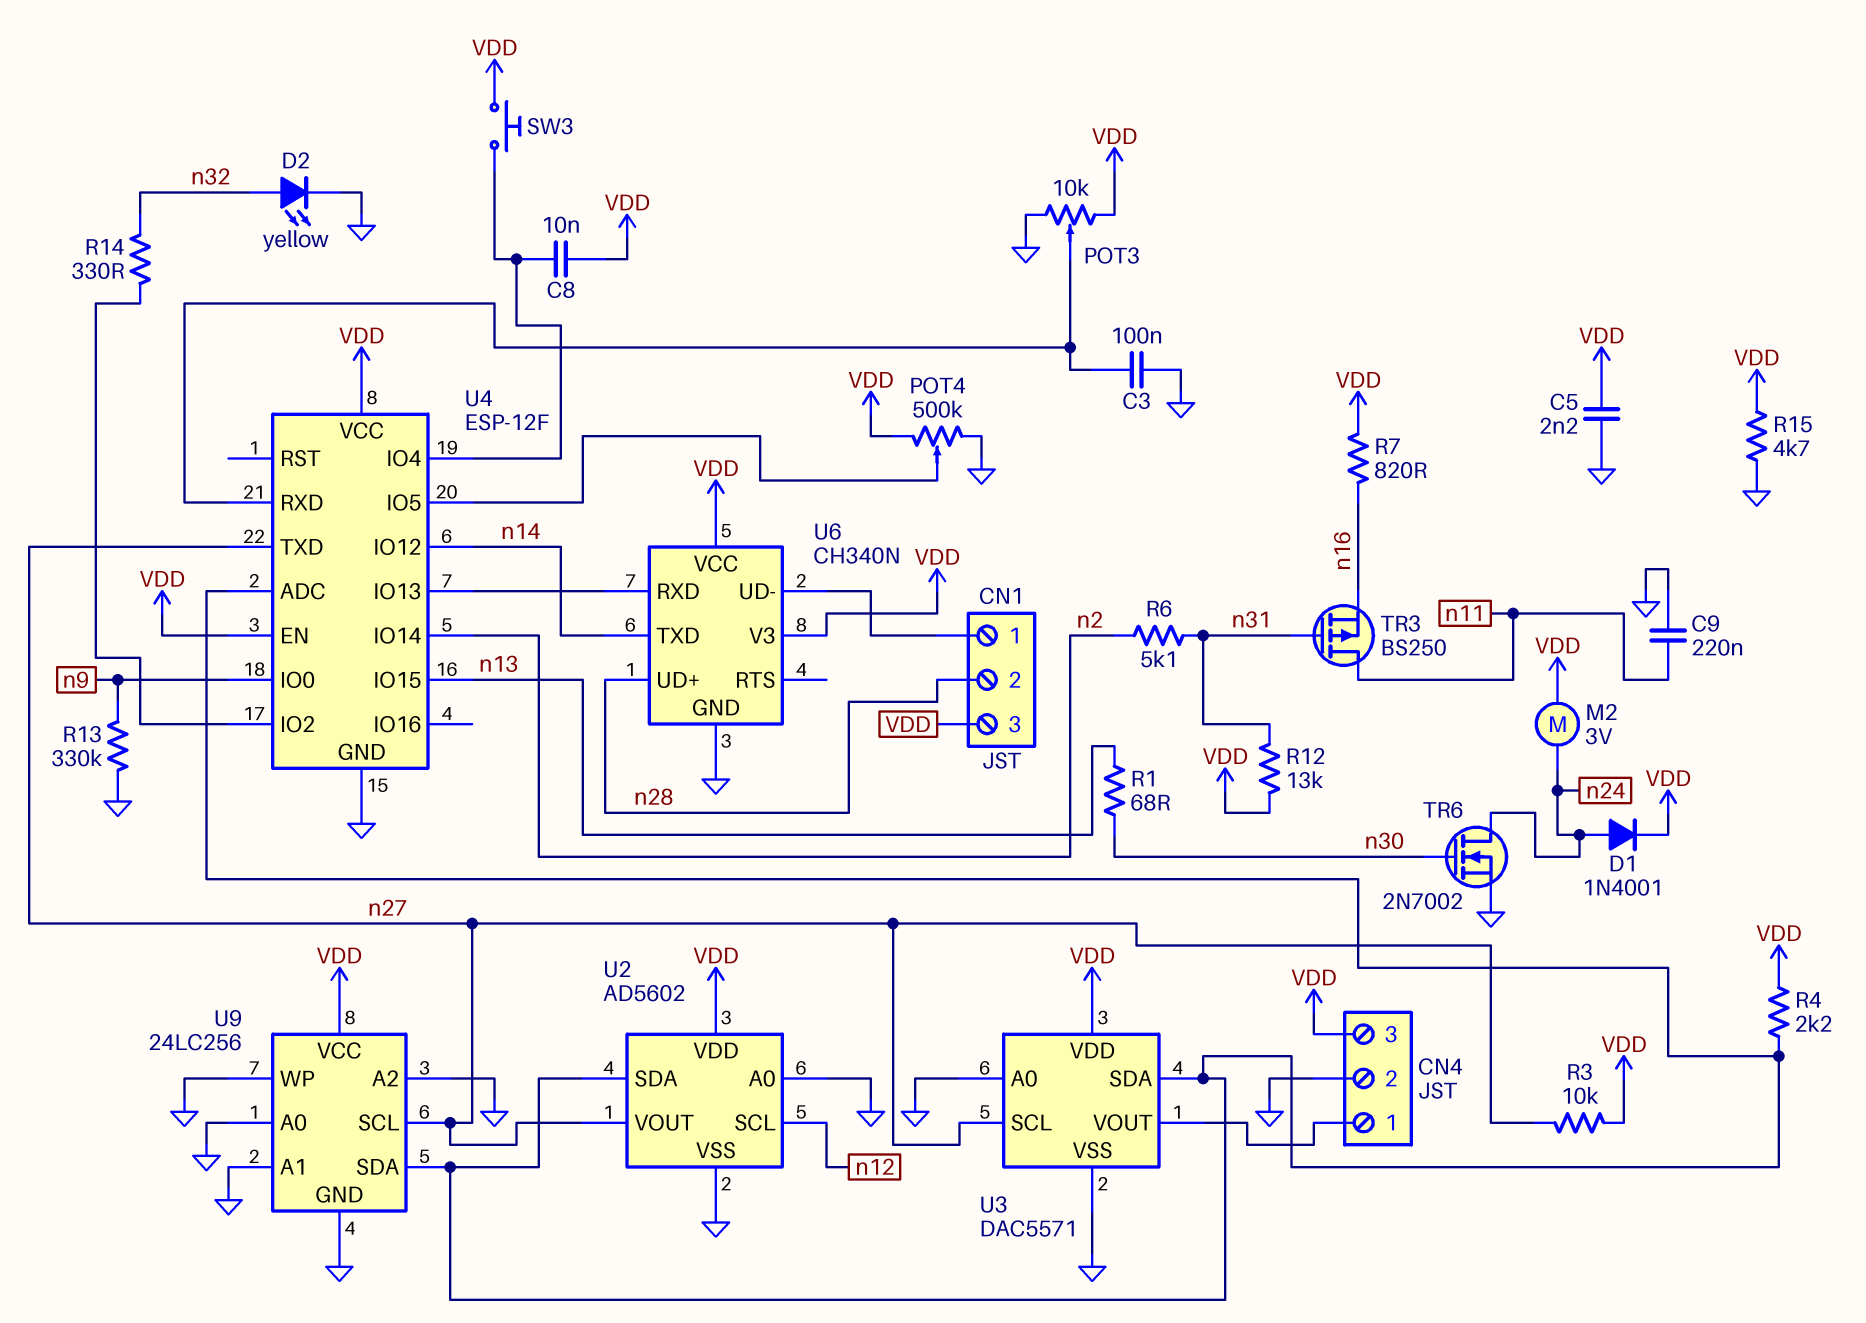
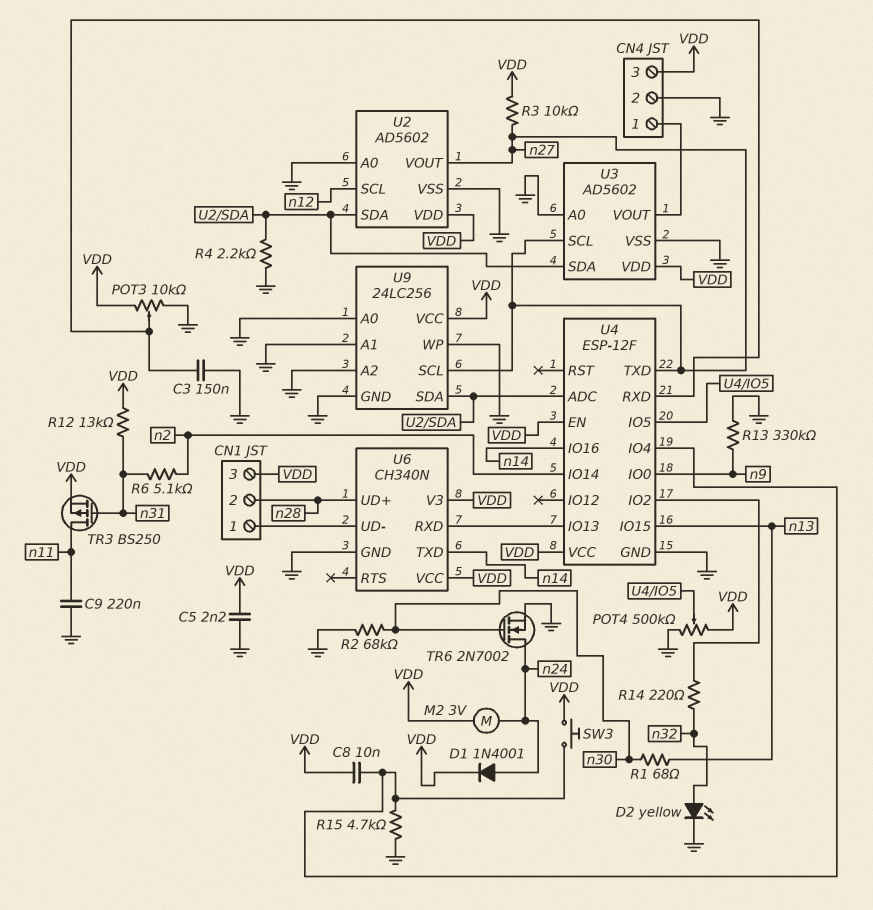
C3: 100nF (GND, U4/RXD) -> 150nF (GND, U4/RXD)
R2: none -> 68k (GND, n30)
R4: 2.2k (U2/SDA, VDD) -> 2.2k (GND, U2/SDA)
R7: 820 (VDD, n16) -> none
R14: 330 (U4/IO2, n32) -> 220 (U4/IO2, n32)
R15: 4.7k (GND, VDD) -> 4.7k (GND, U4/IO4)
TR3: PMOS BS250 (G n31, D n11, S n16) -> PMOS BS250 (G n31, D n11, S VDD)
U3: DAC5571 -> AD5602
U4 pin IO12: n14 -> none
U4 pin IO16: none -> n14

